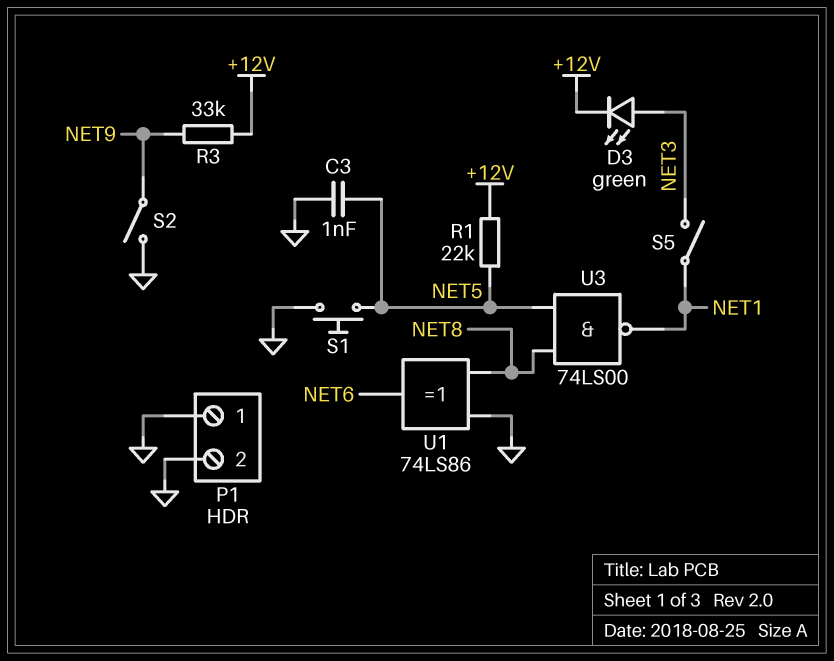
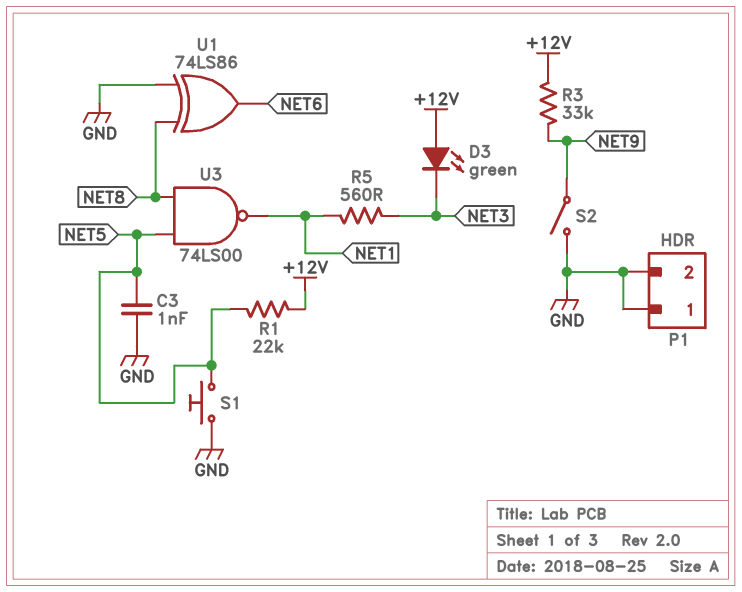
D3: LED green (A NET3, K +12V) -> LED green (A +12V, K NET3)
R5: none -> 560 (NET1, NET3)
S5: switch (NET1, NET3) -> none

